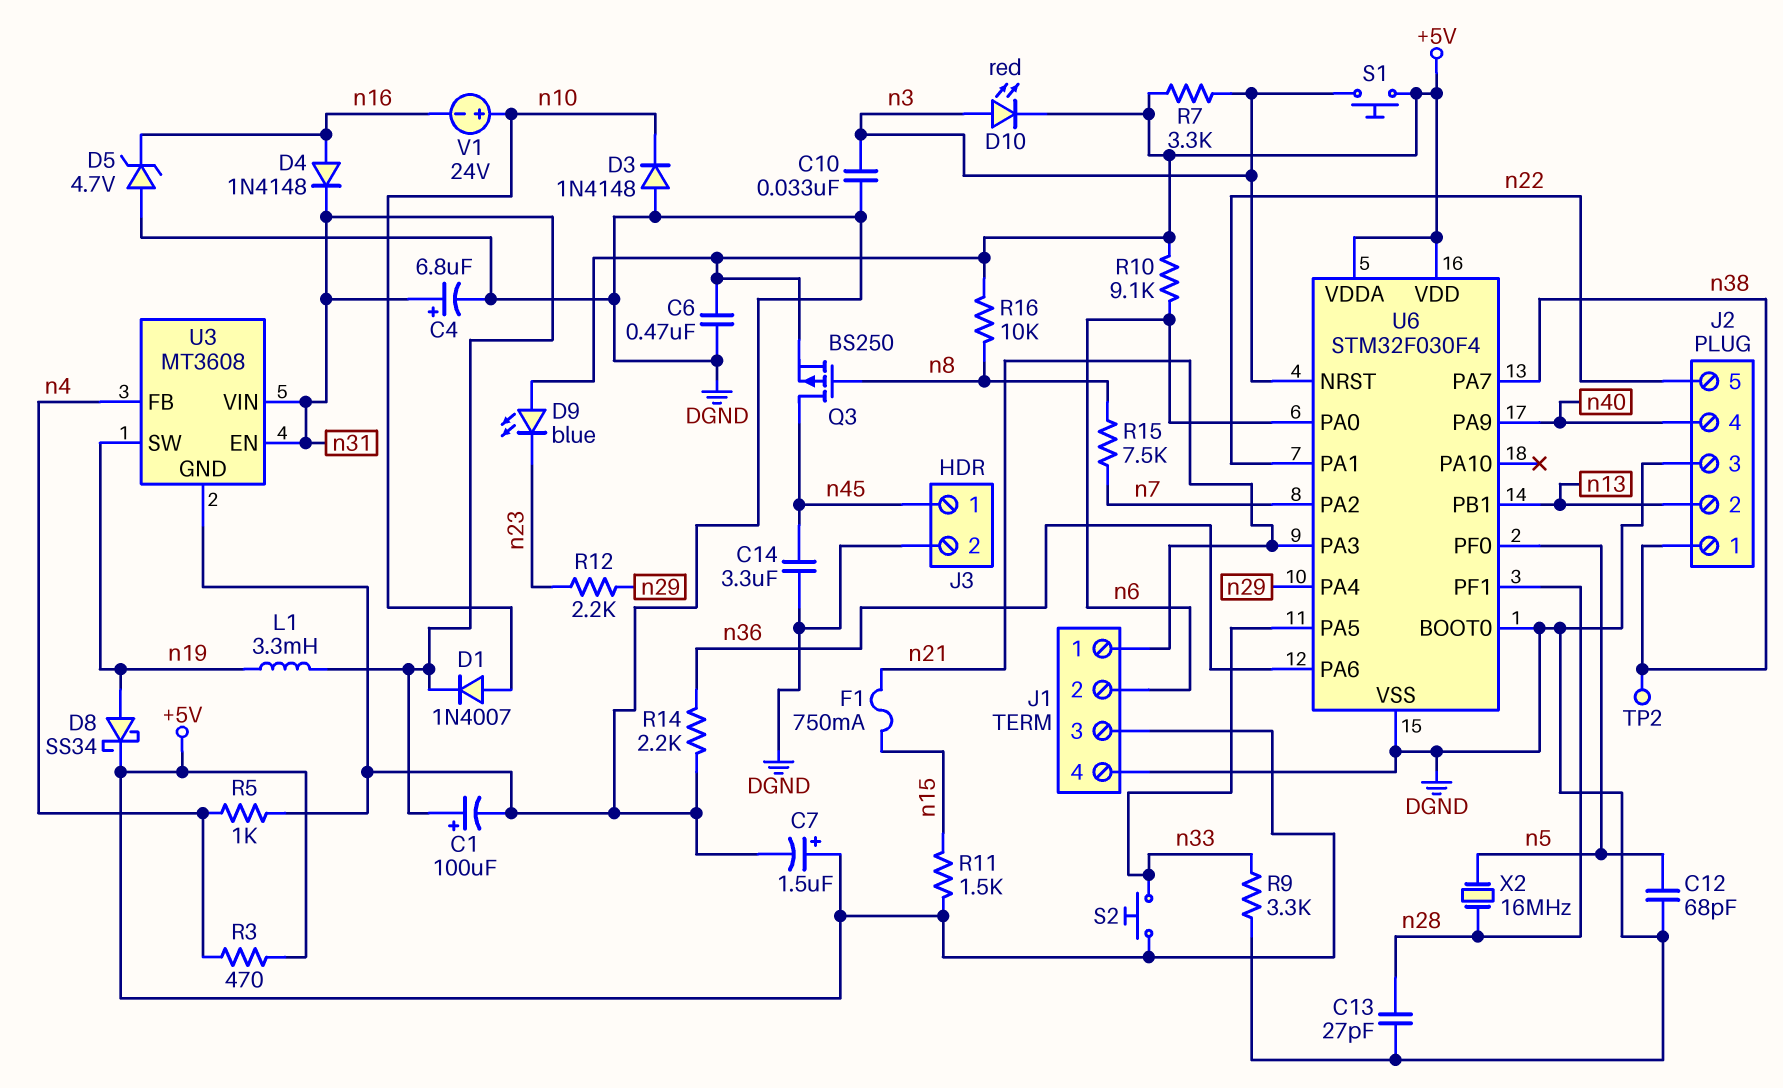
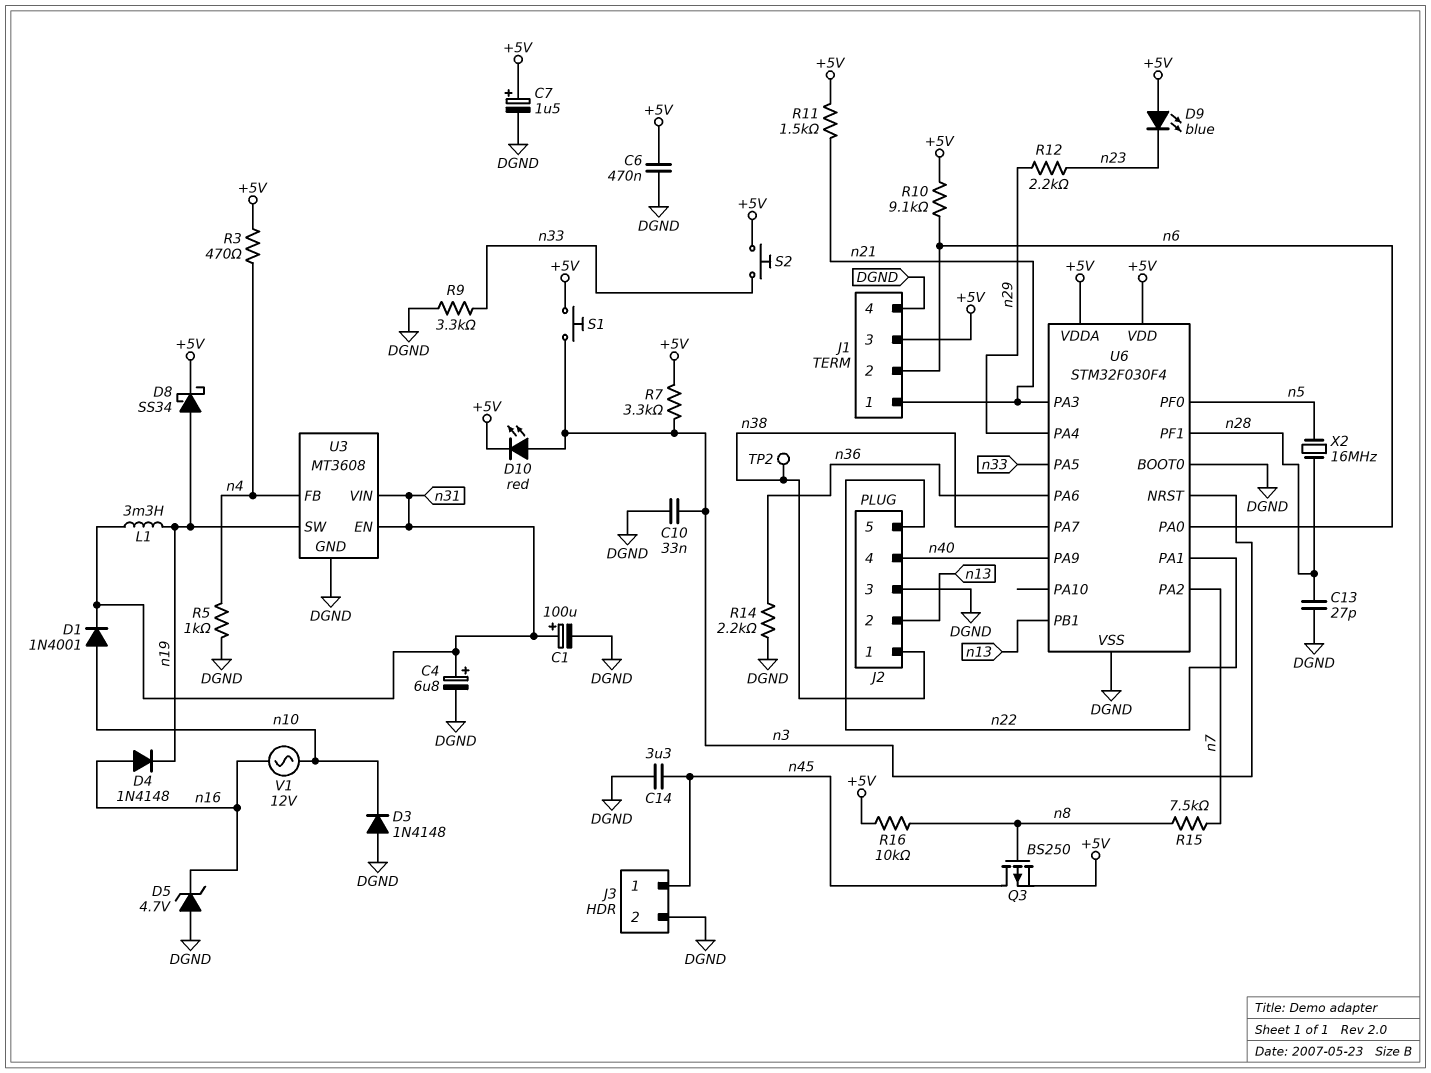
C12: 68pF (DGND, n5) -> none
D1: diode 1N4007 (A n10, K n31) -> diode 1N4001 (A n10, K n31)
D4: diode 1N4148 (A n16, K n31) -> diode 1N4148 (A n16, K n19)
F1: 750mA (n15, n21) -> none
R11: 1.5k (+5V, n15) -> 1.5k (+5V, n21)
V1: 24V (plus n10, minus n16) -> AC 12V (n10, n16)

